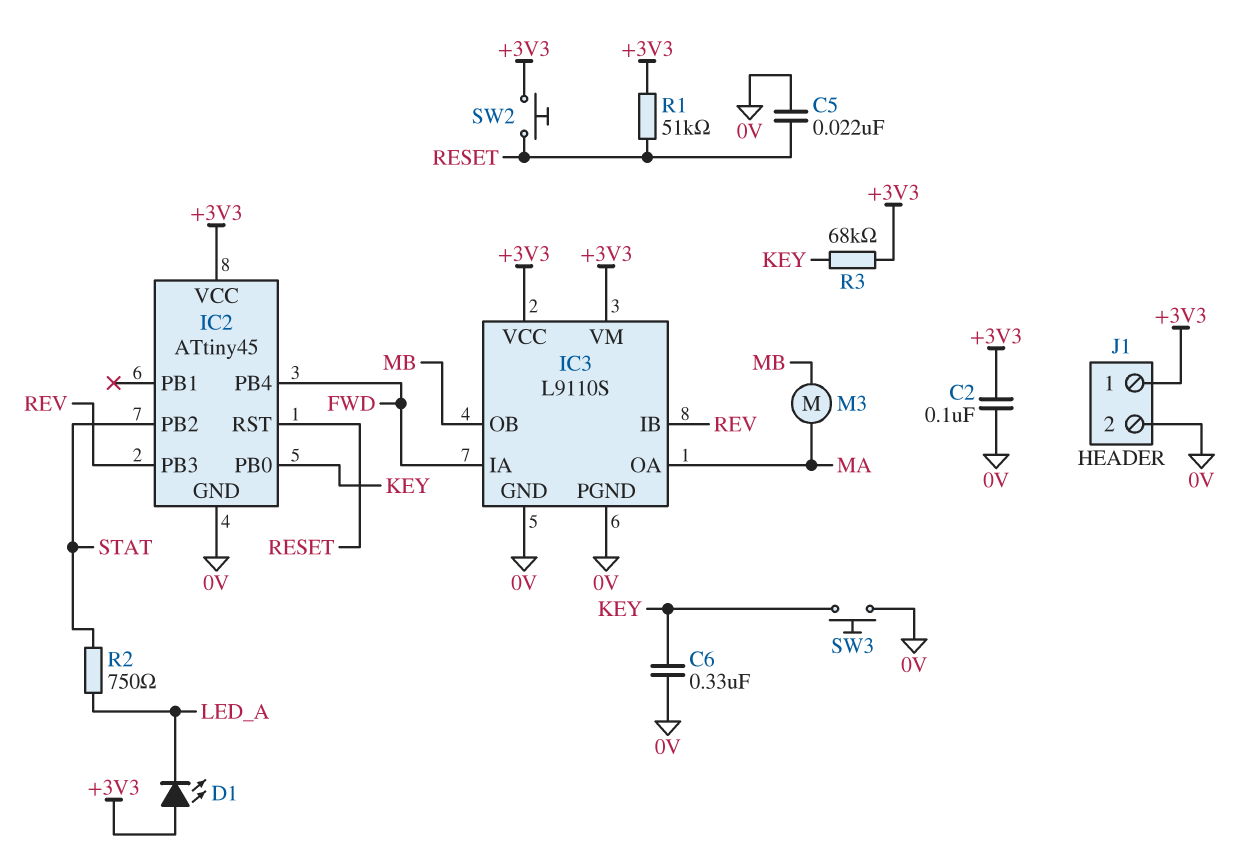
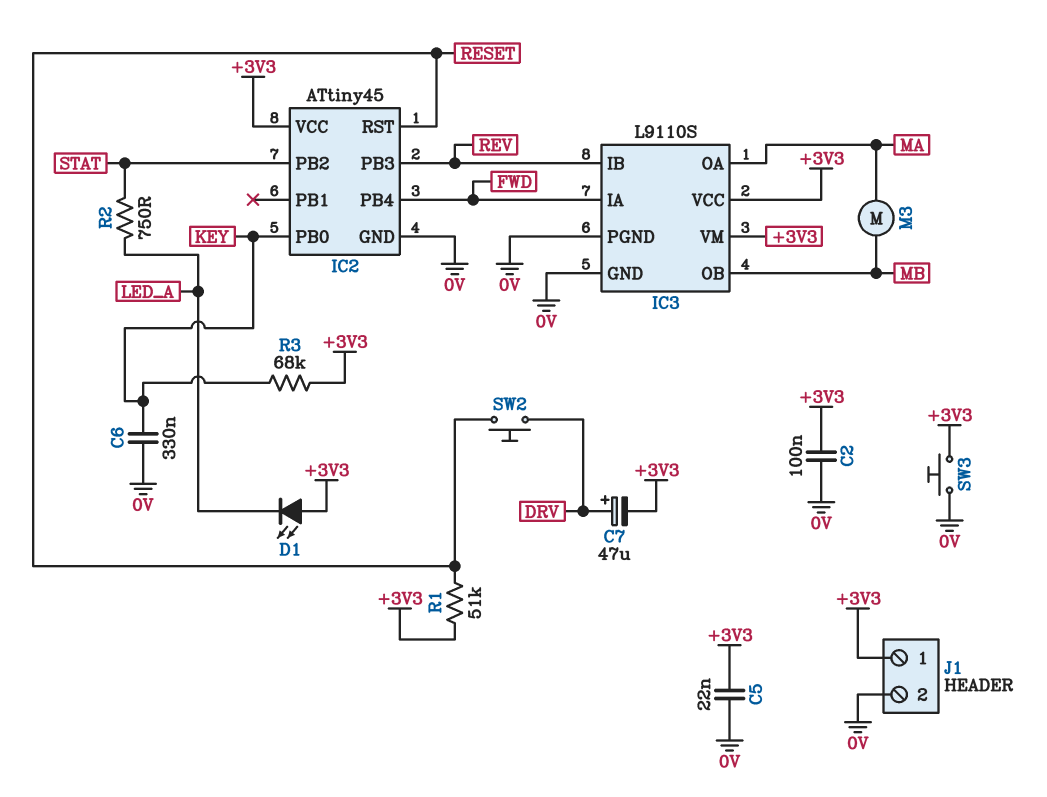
C5: 22nF (0V, RESET) -> 22nF (+3V3, 0V)
C7: none -> 47uF (plus DRV, minus +3V3)
SW2: button (+3V3, RESET) -> button (DRV, RESET)
SW3: button (0V, KEY) -> button (+3V3, 0V)

